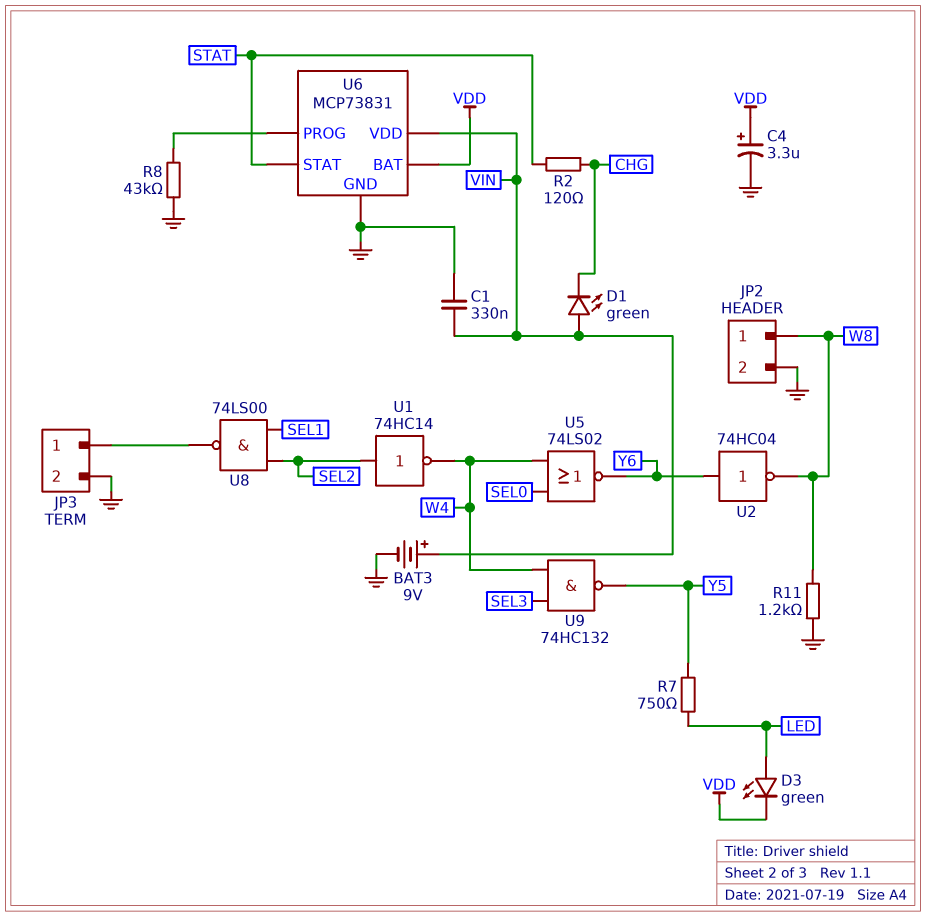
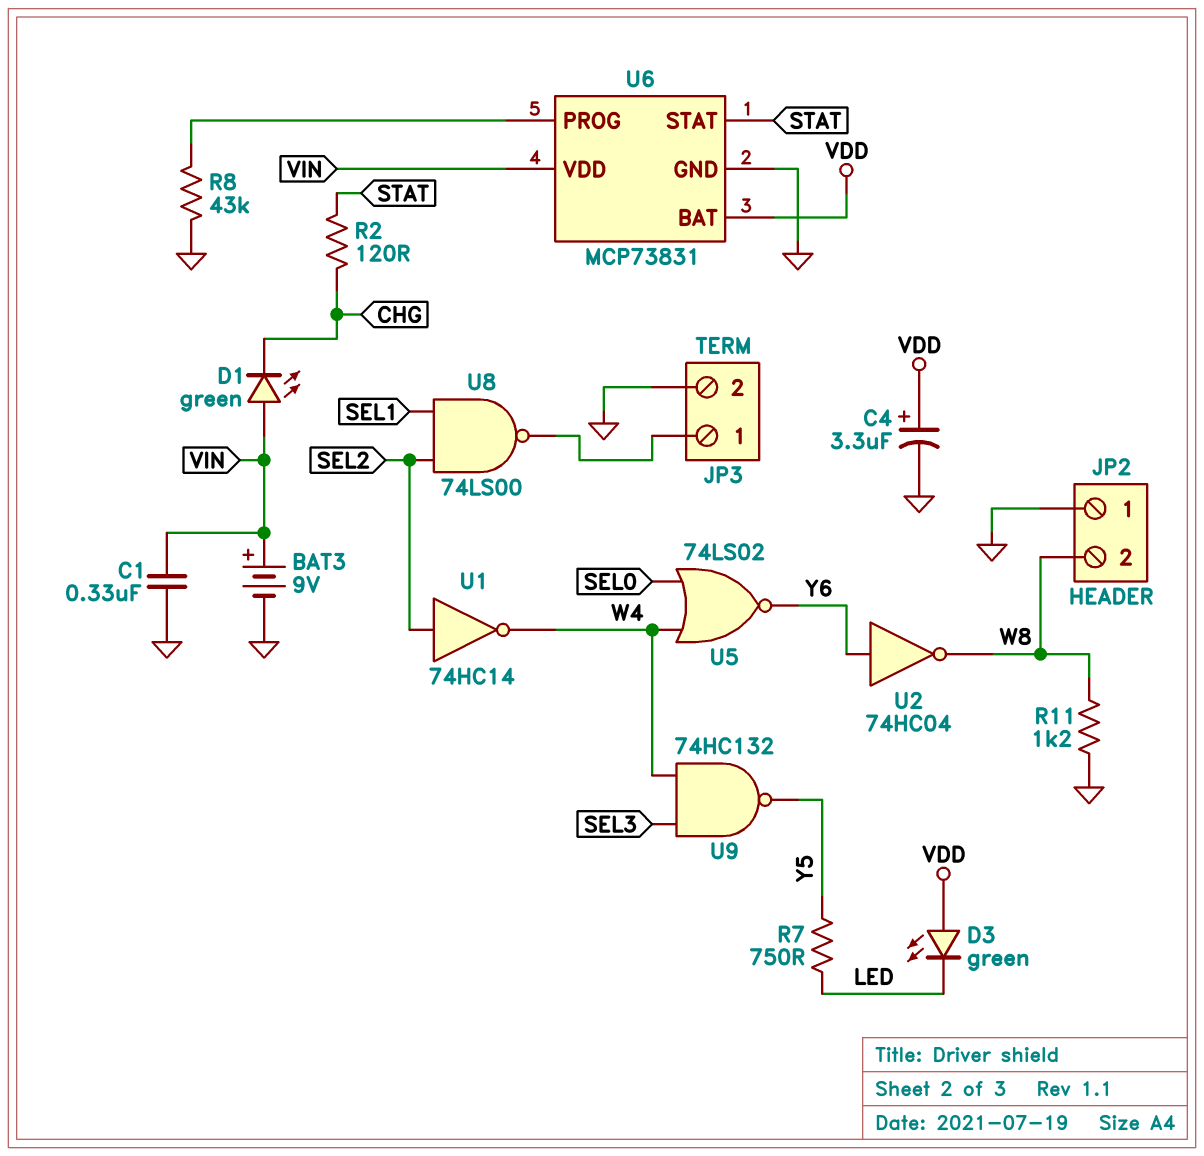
D3: LED green (A LED, K VDD) -> LED green (A VDD, K LED)
JP2 pin 1: W8 -> GND
JP2 pin 2: GND -> W8

